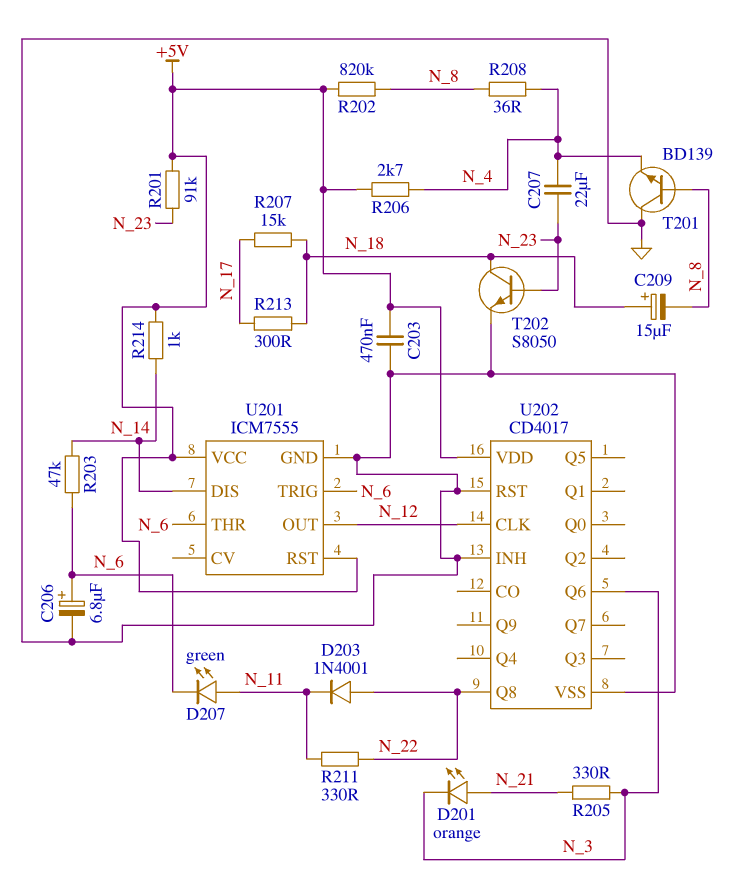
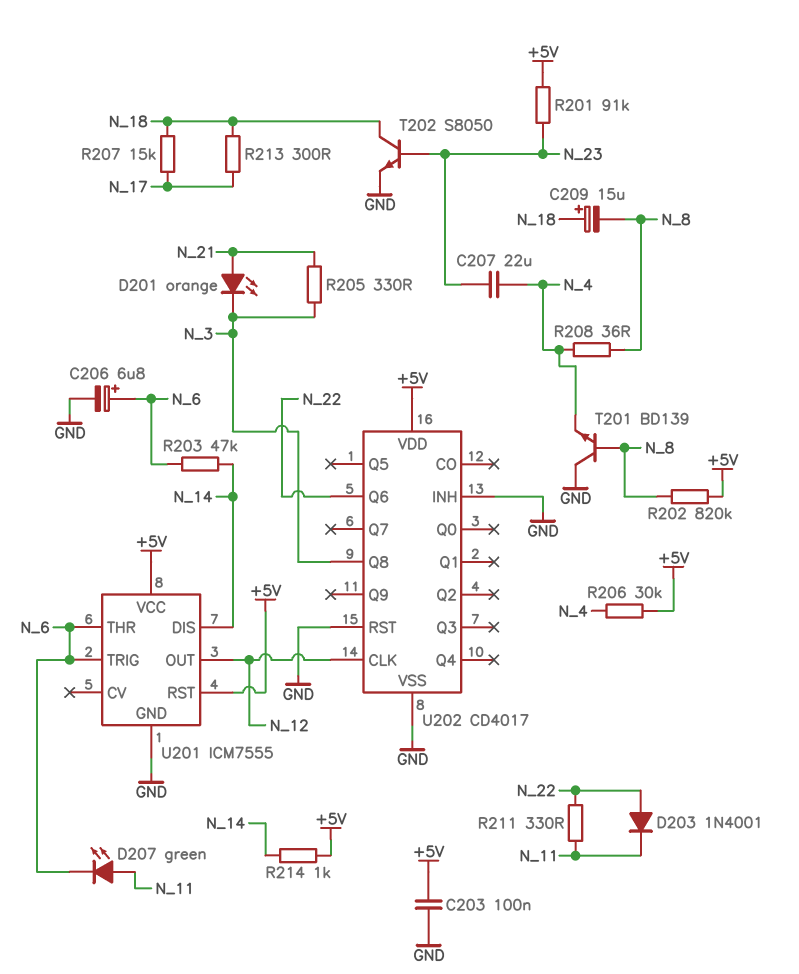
C203: 470nF (+5V, GND) -> 100nF (+5V, GND)
R206: 2.7k (+5V, N_4) -> 30k (+5V, N_4)
U202 pin Q6: N_3 -> N_22
U202 pin Q8: N_22 -> N_3

